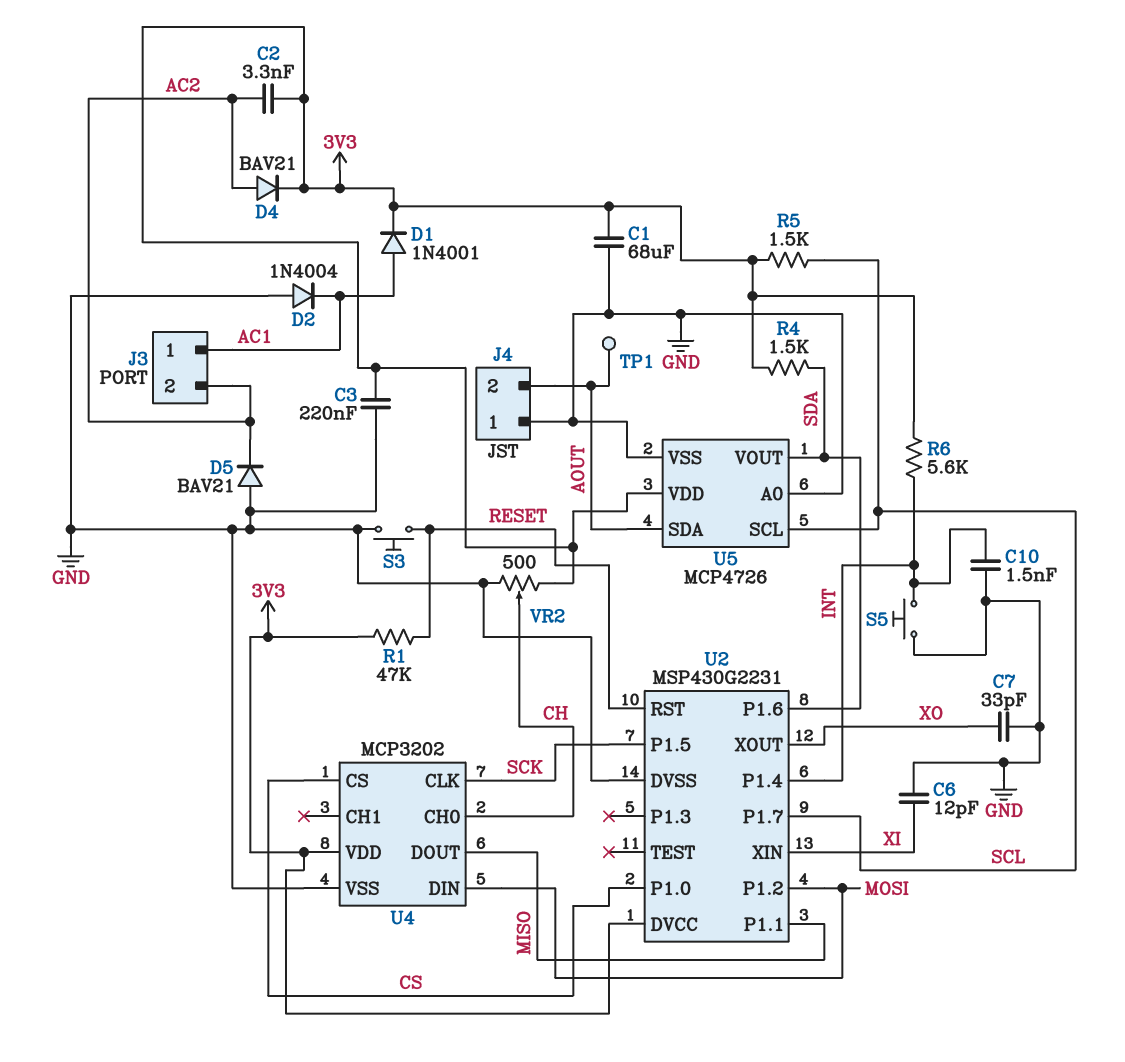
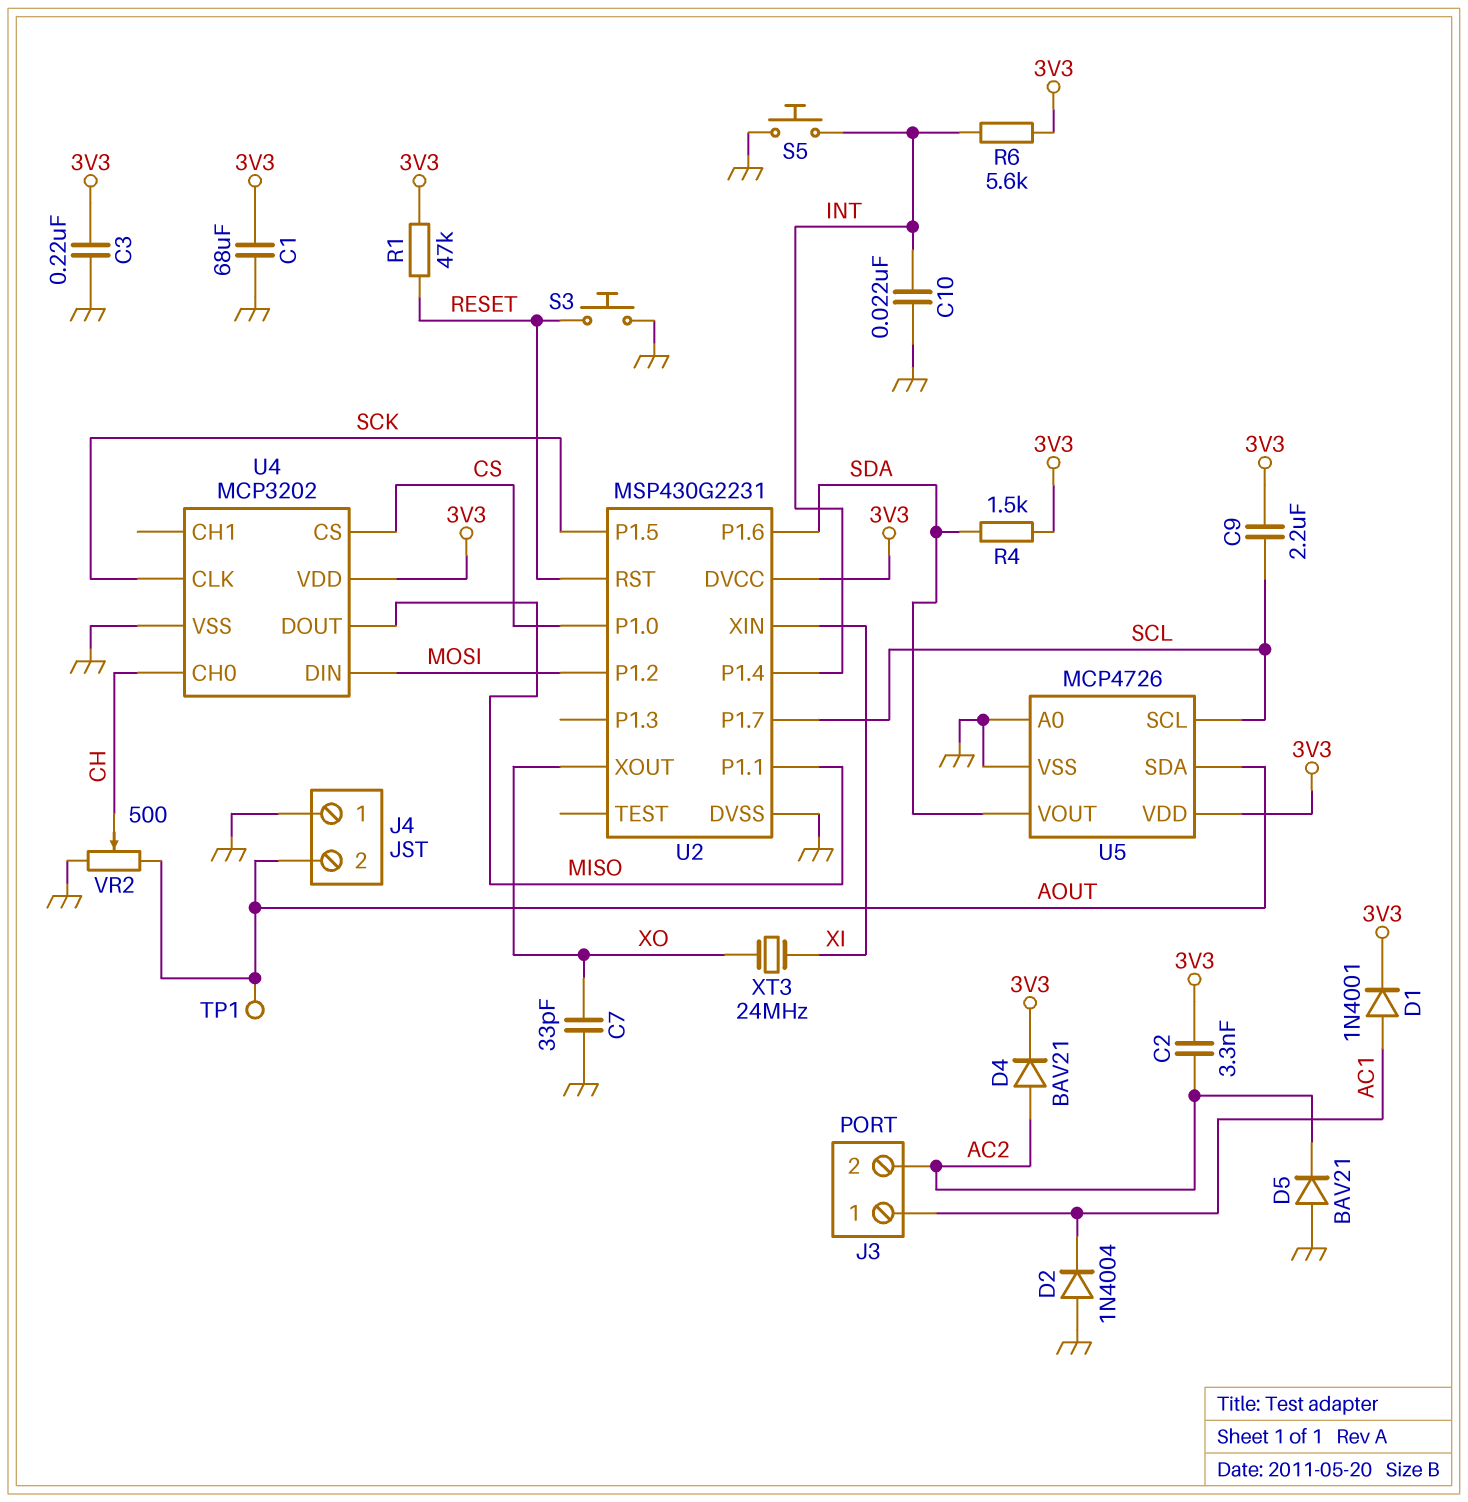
C6: 12pF (GND, XI) -> none
C9: none -> 2.2uF (3V3, SCL)
C10: 1.5nF (GND, INT) -> 22nF (GND, INT)
R5: 1.5k (3V3, SCL) -> none
VR2: 500 (3V3, GND, wiper CH) -> 500 (AOUT, GND, wiper CH)
XT3: none -> 24MHz (XI, XO)

